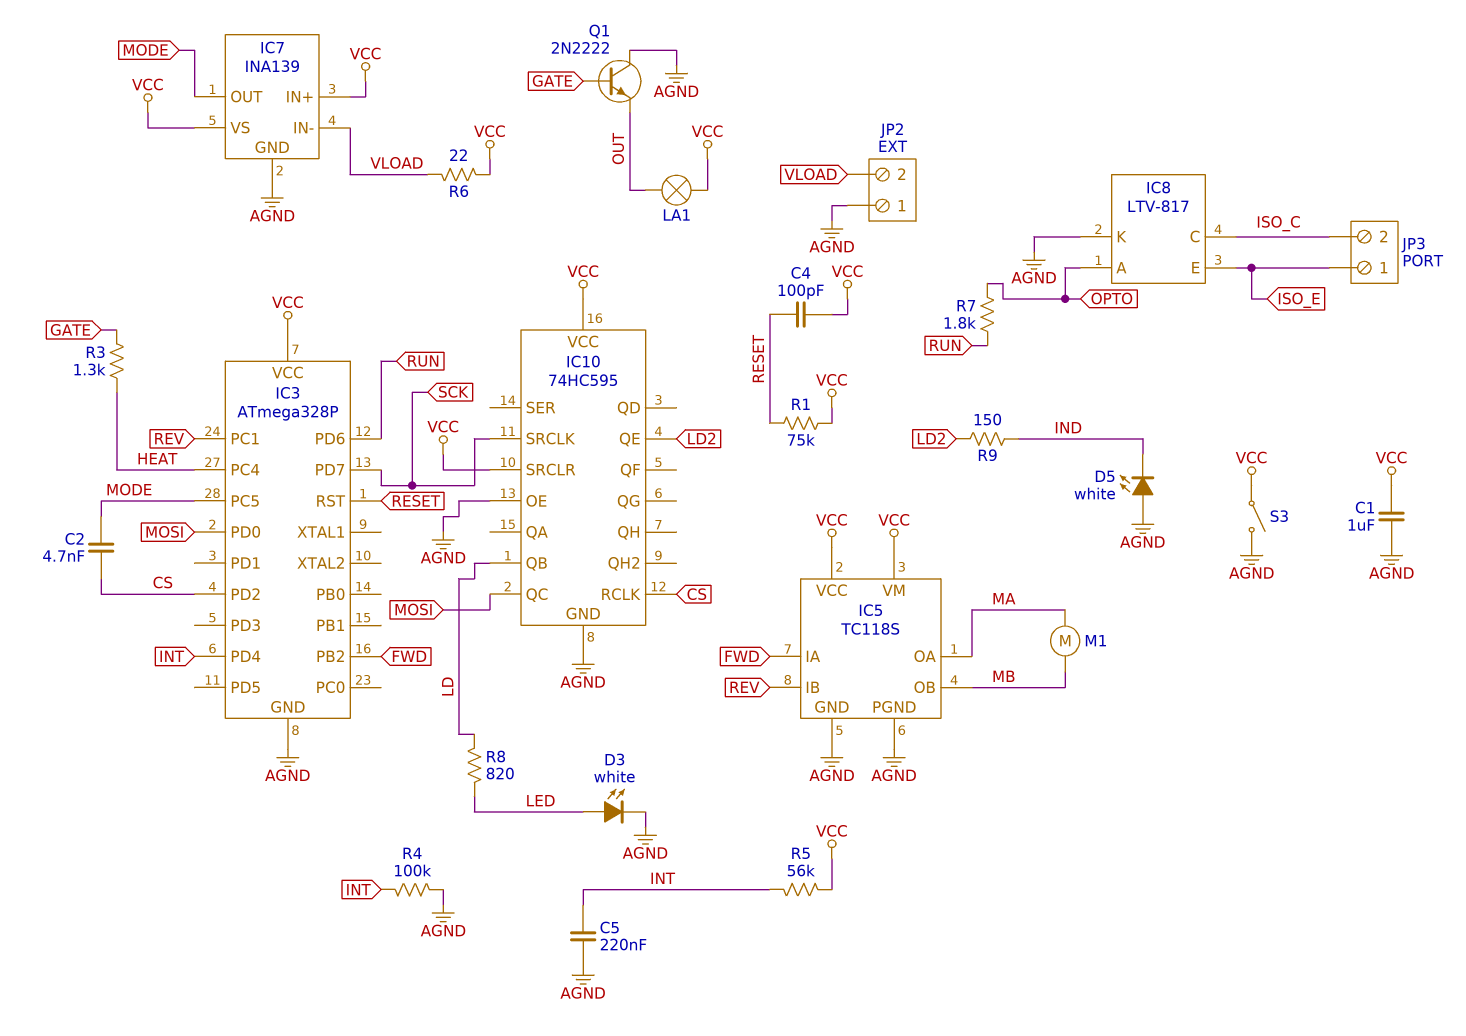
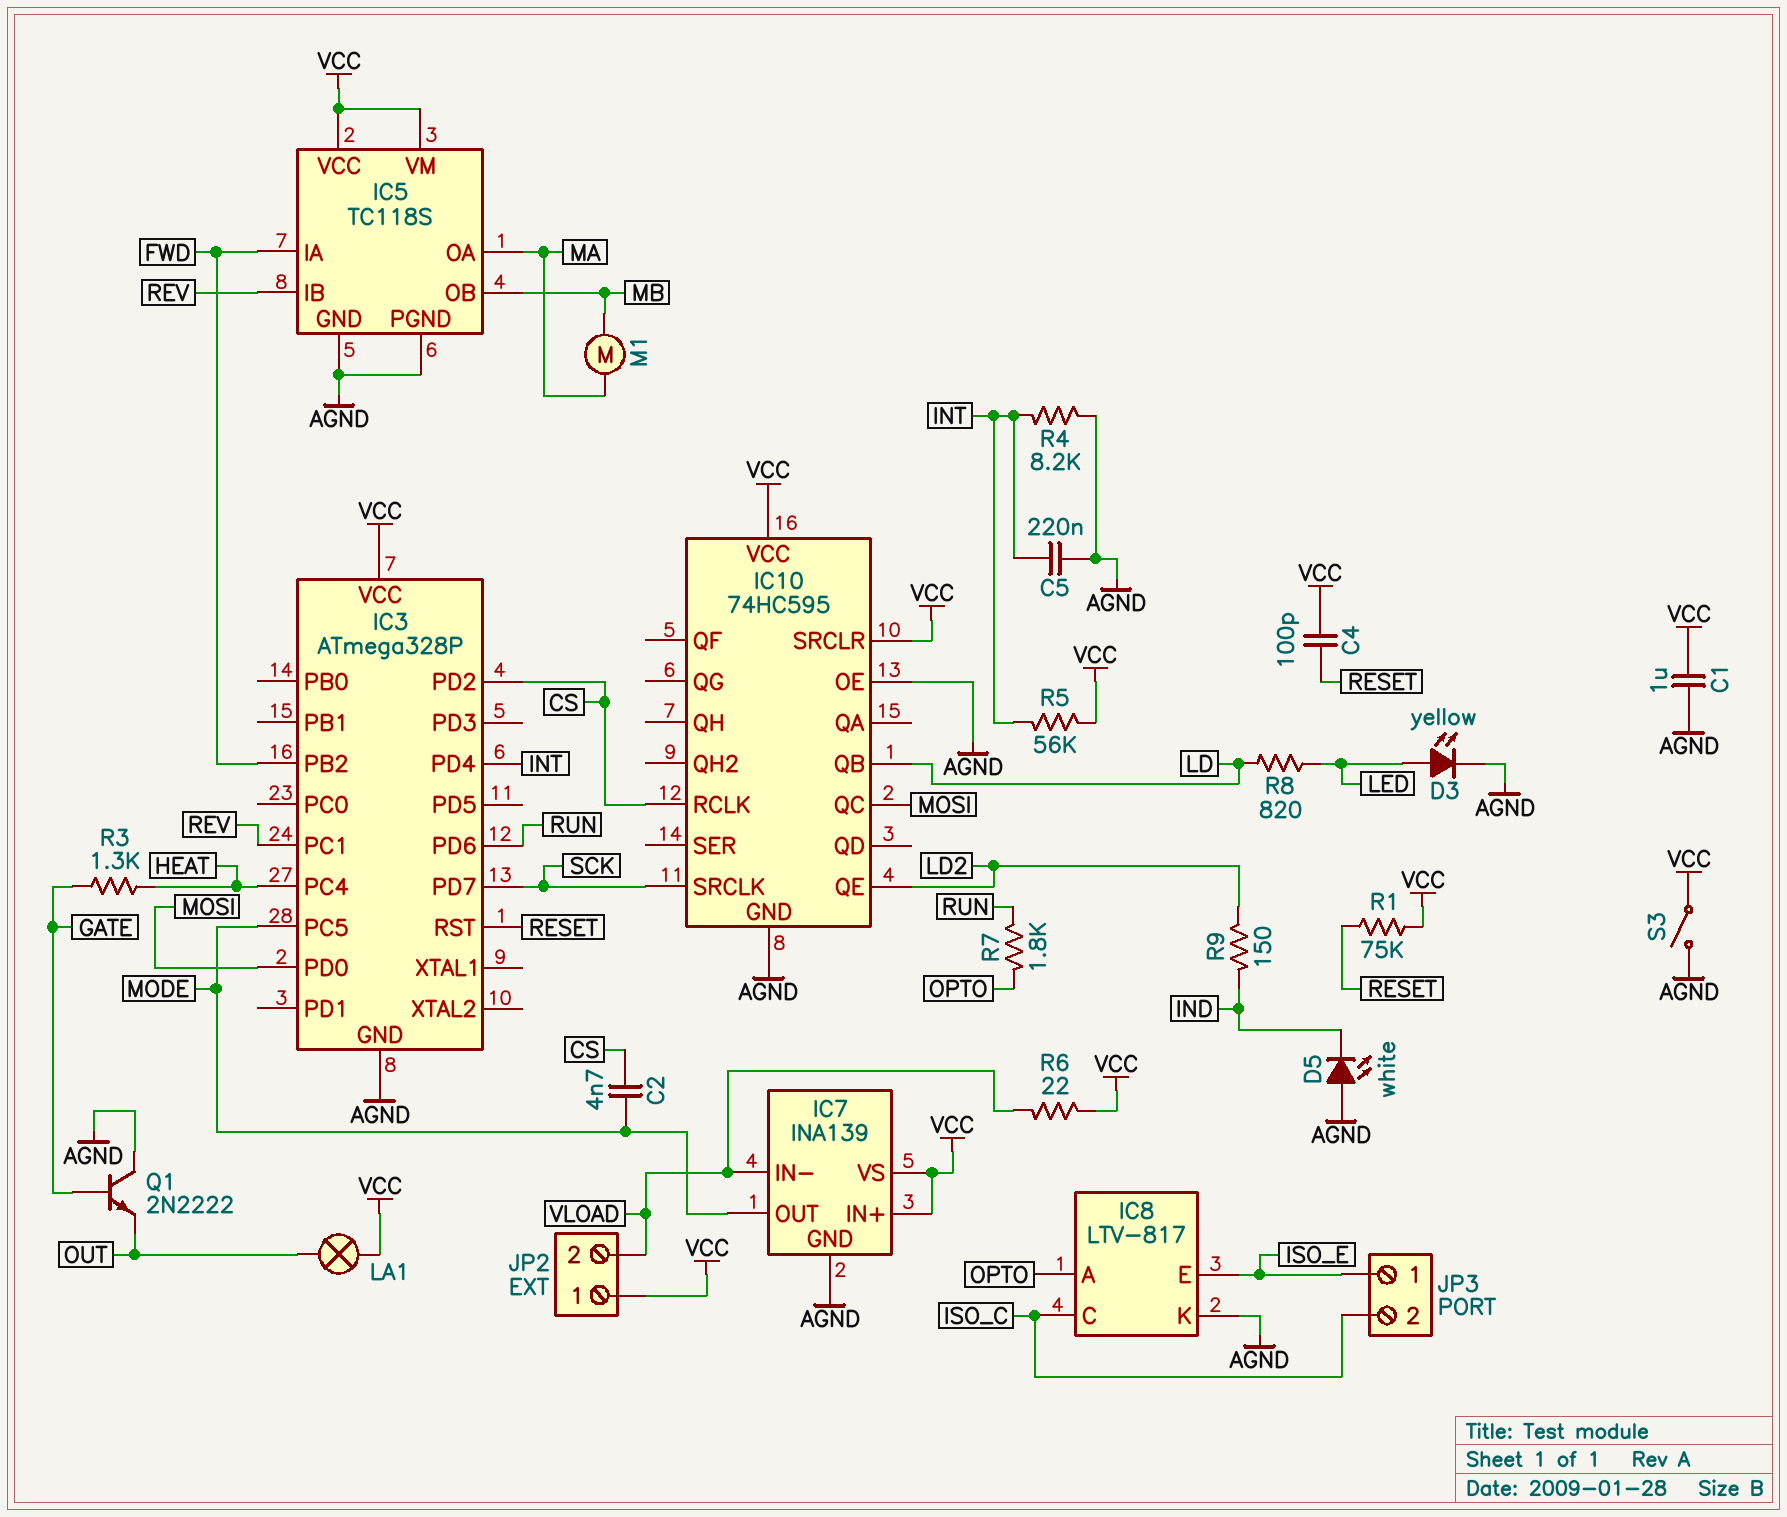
D3: LED white (A LED, K AGND) -> LED yellow (A LED, K AGND)
JP2 pin 1: AGND -> VCC
R4: 100k (AGND, INT) -> 8.2k (AGND, INT)

